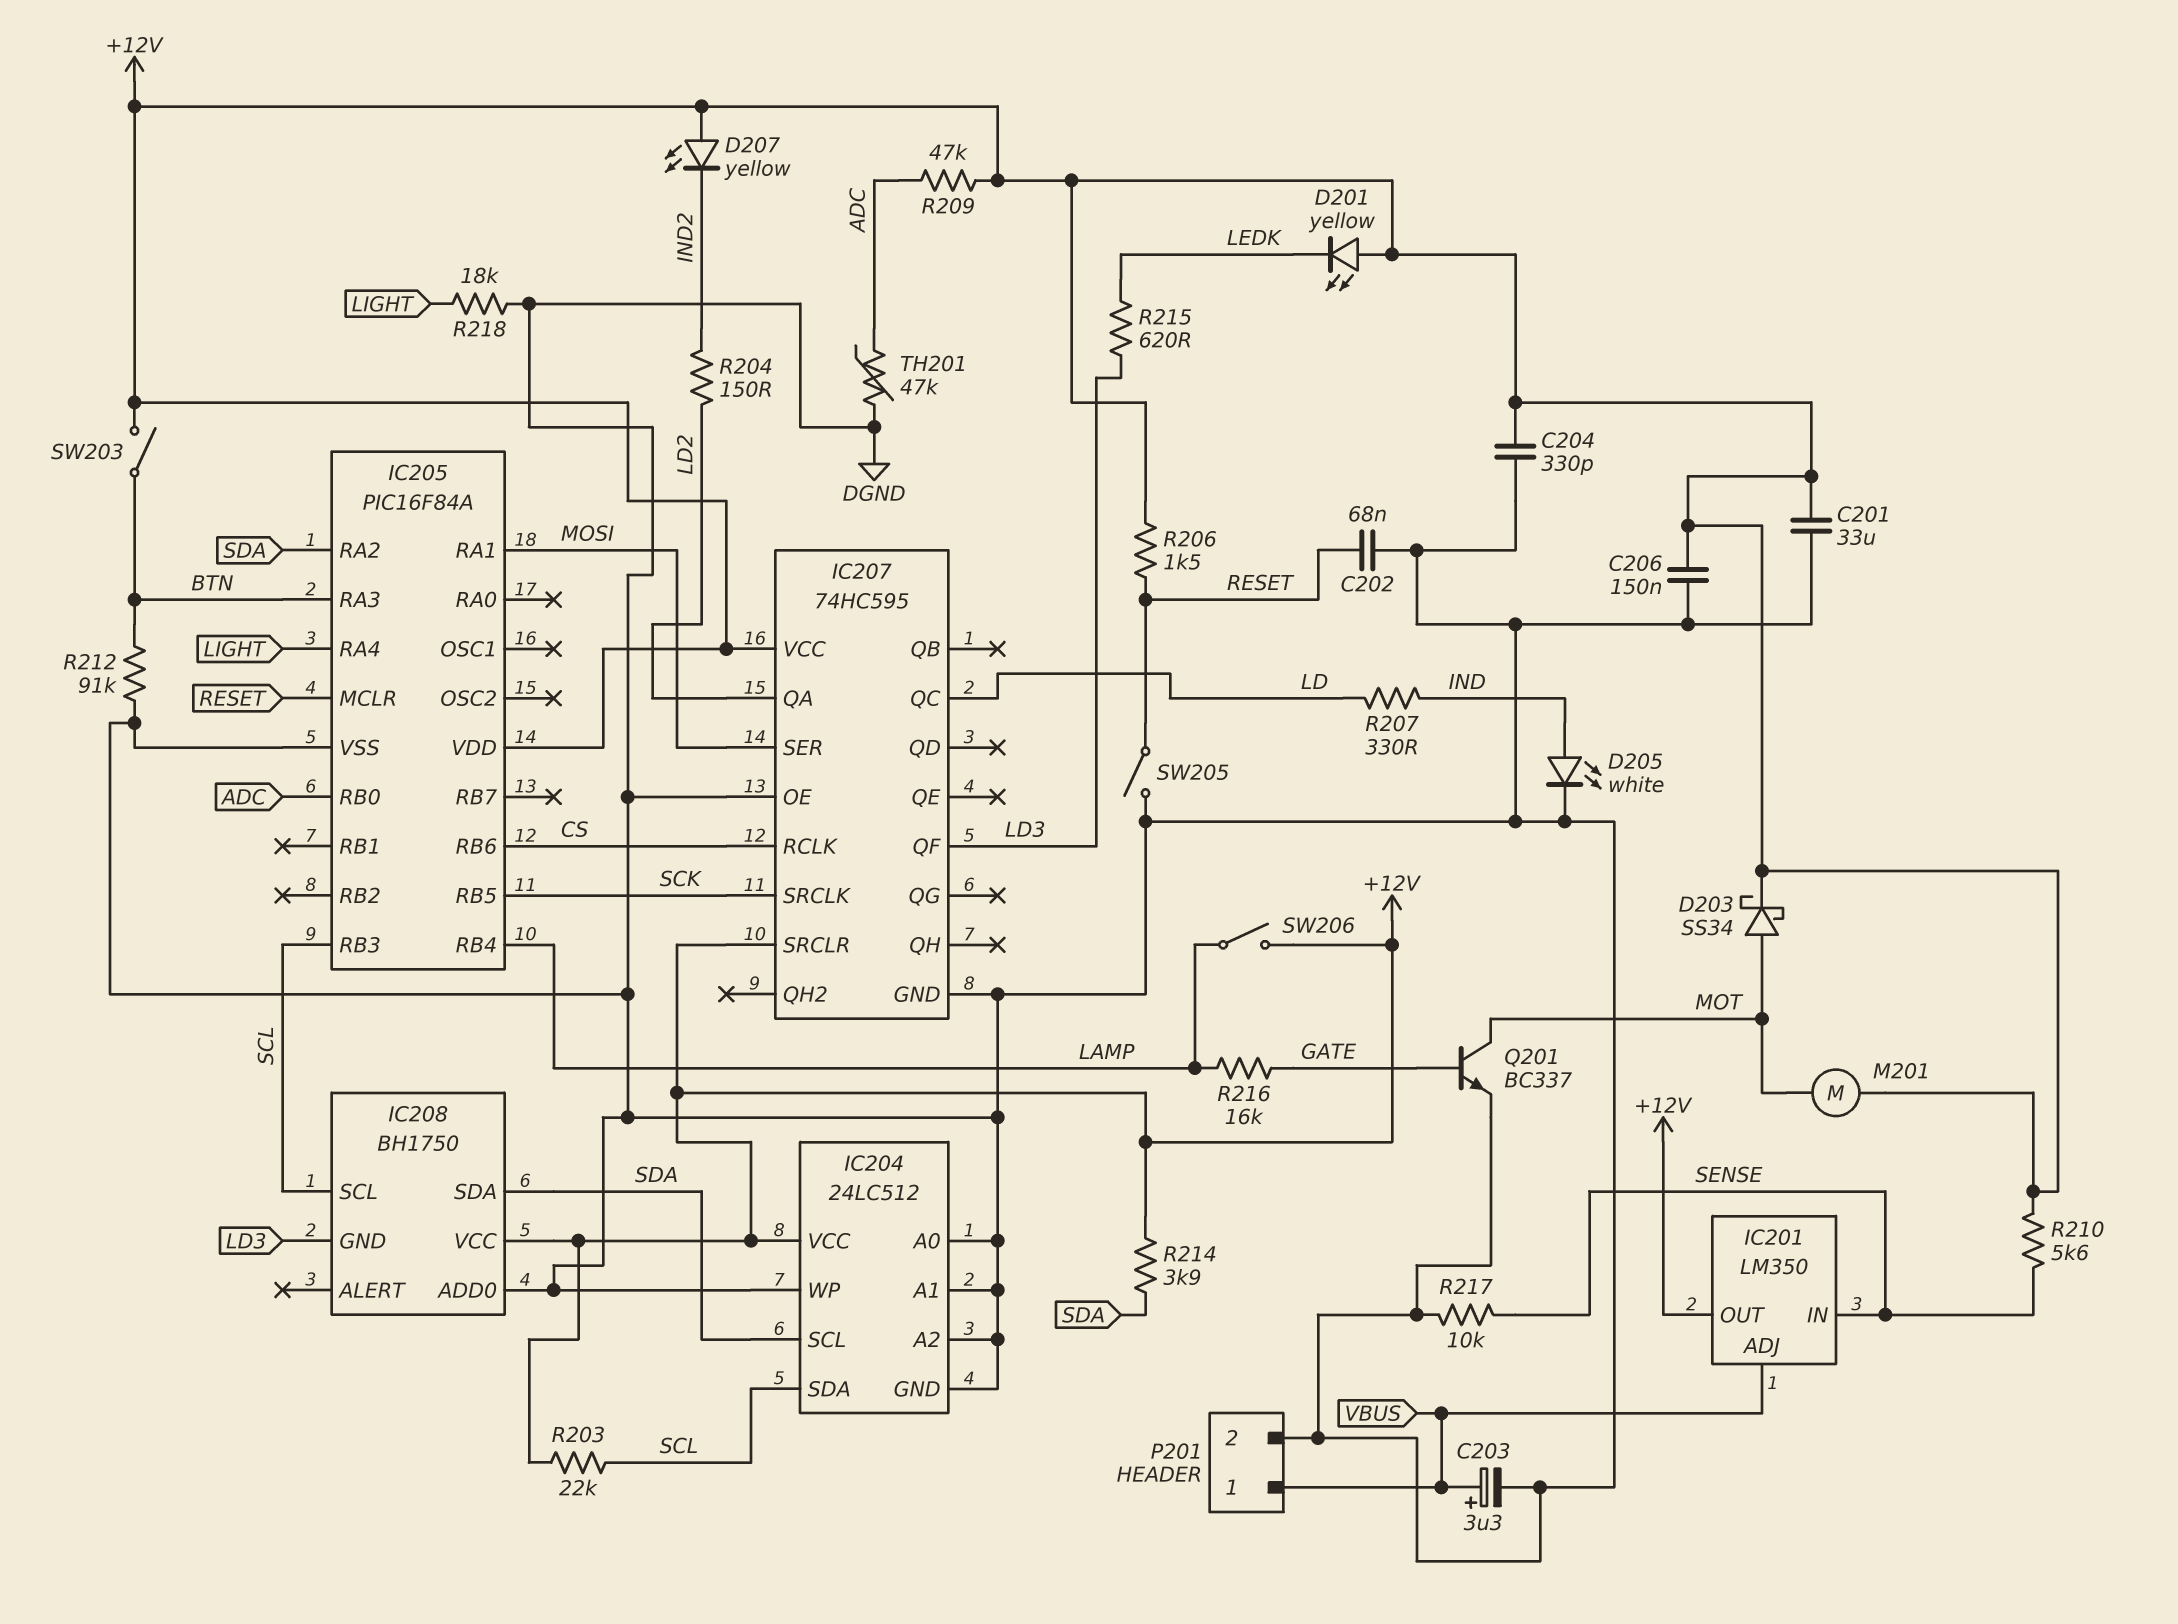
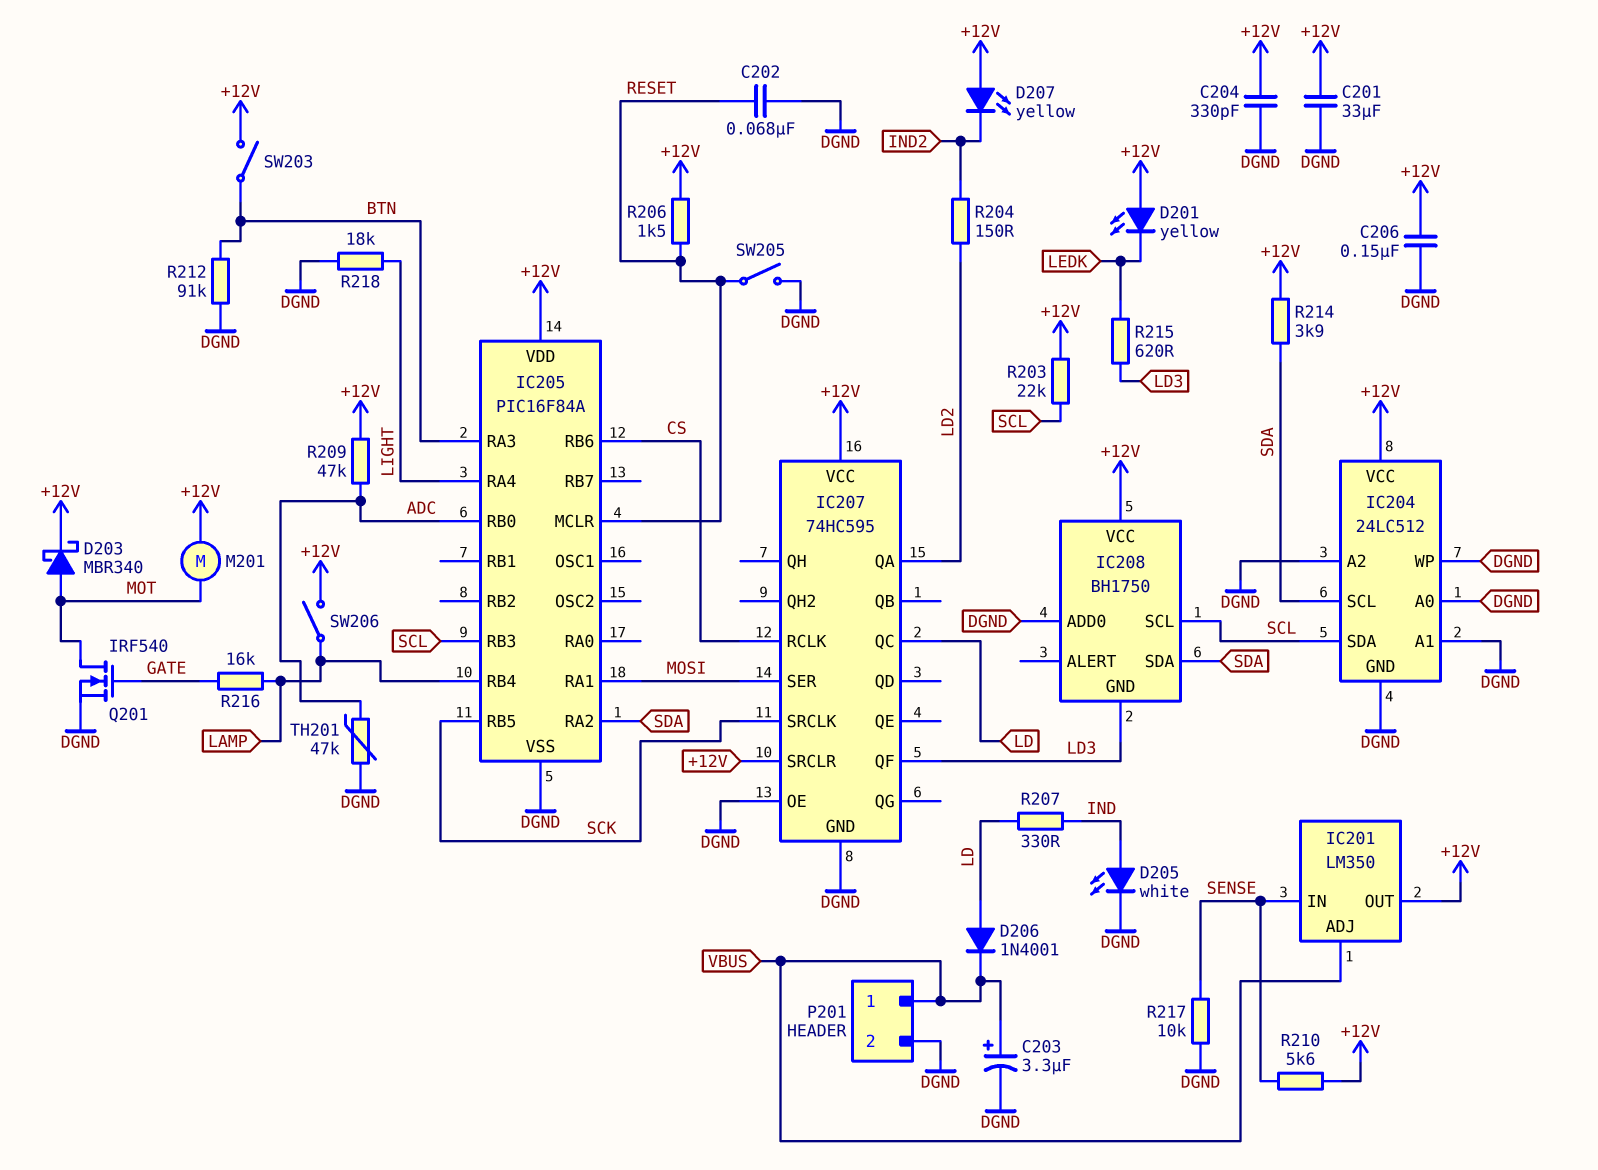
D203: schottky SS34 (A MOT, K +12V) -> schottky MBR340 (A MOT, K +12V)
D206: none -> diode 1N4001 (A LD, K VBUS)
Q201: NPN BC337 (B GATE, C MOT, E DGND) -> NMOS IRF540 (G GATE, D MOT, S DGND)

